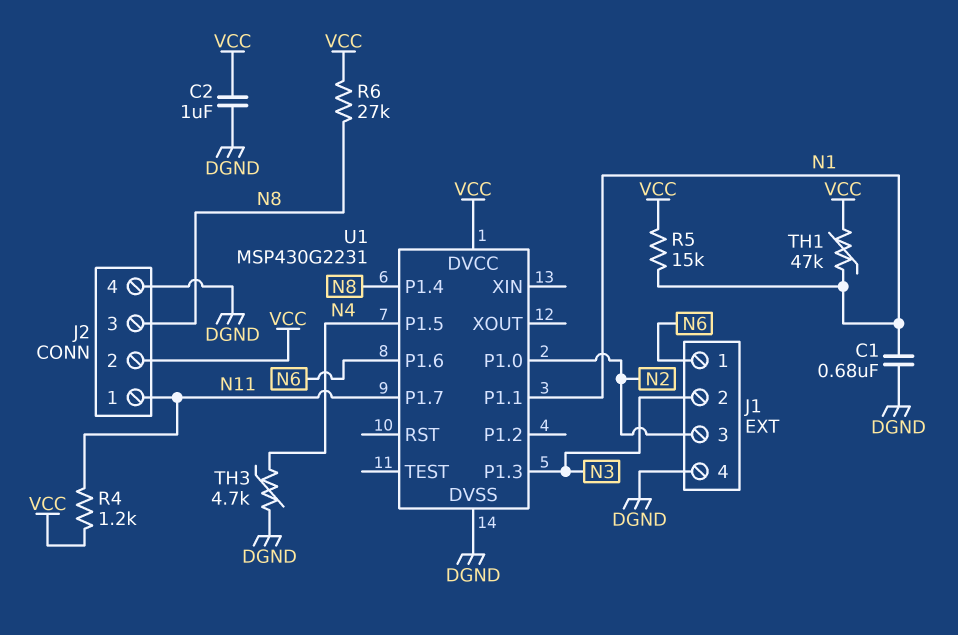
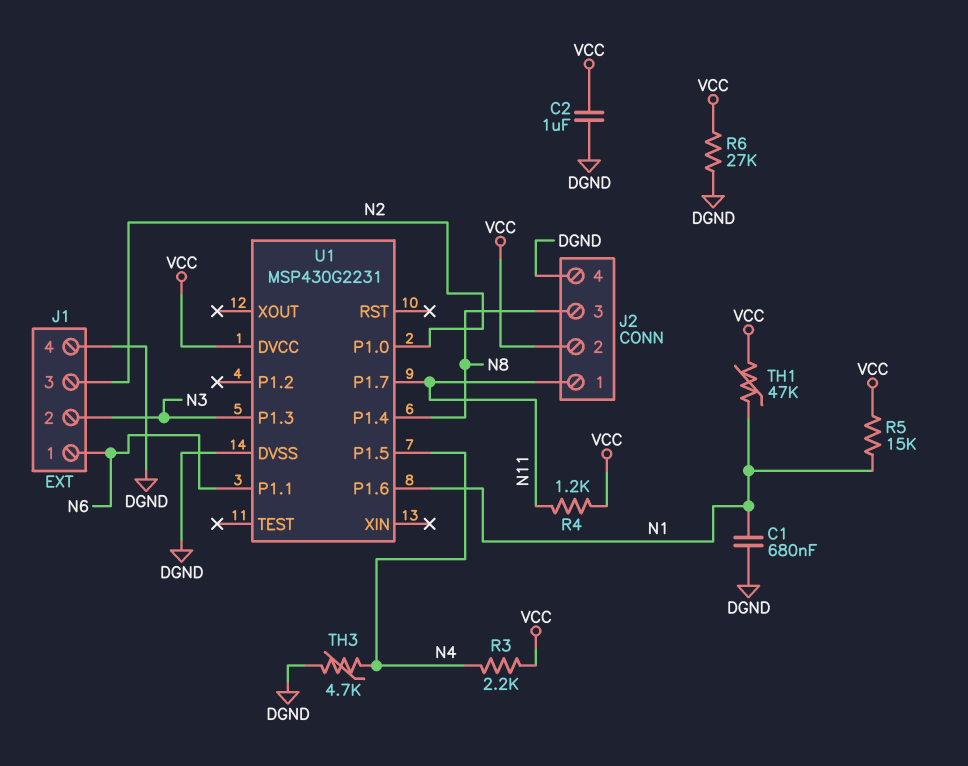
R3: none -> 2.2k (N4, VCC)
R6: 27k (N8, VCC) -> 27k (DGND, VCC)
U1 pin P1.1: N1 -> N6
U1 pin P1.6: N6 -> N1

